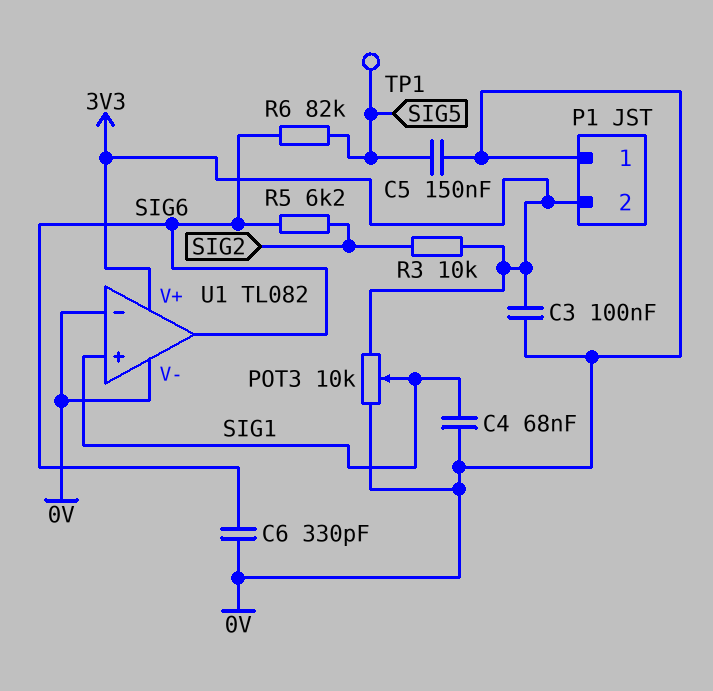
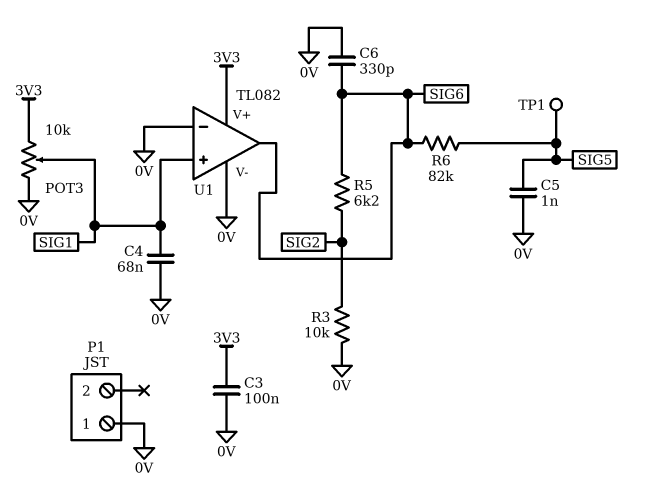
C5: 150nF (0V, SIG5) -> 1nF (0V, SIG5)
P1 pin 2: 3V3 -> none
R3: 10k (3V3, SIG2) -> 10k (0V, SIG2)

